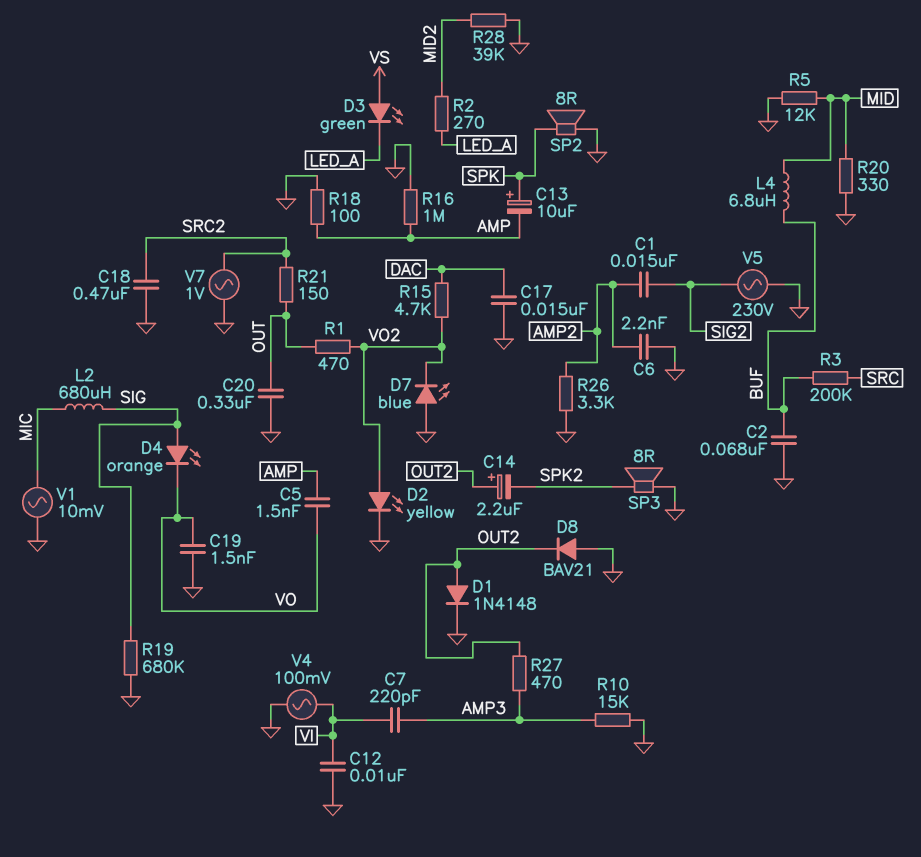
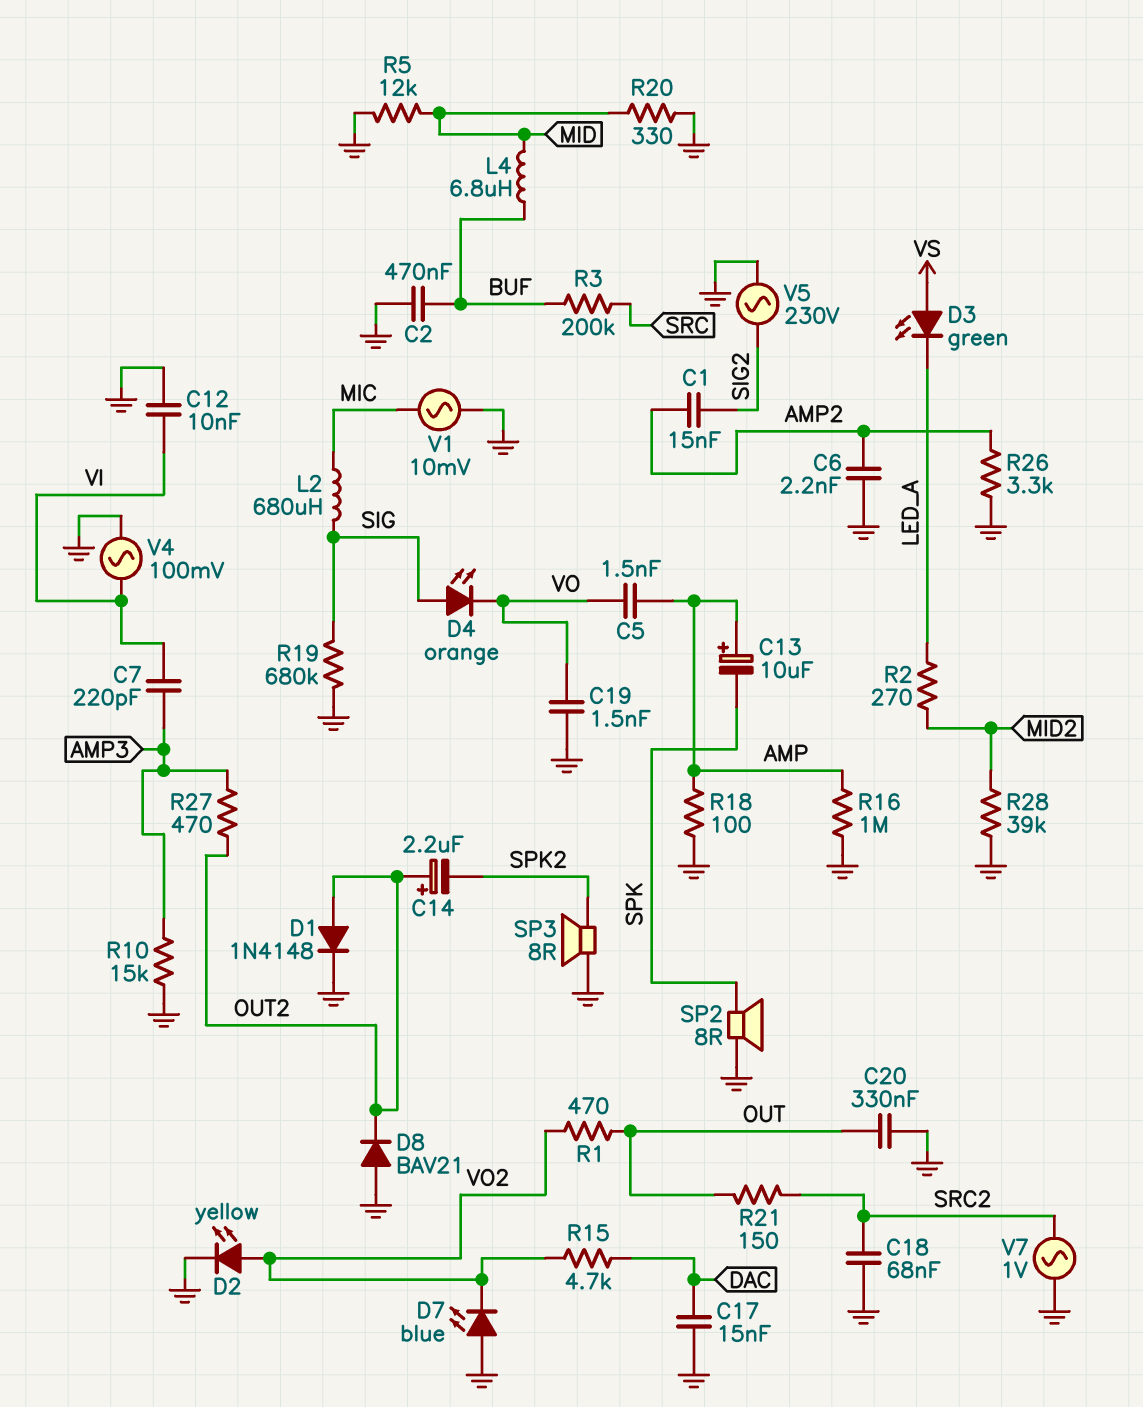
C2: 68nF (BUF, GND) -> 470nF (BUF, GND)
C13: 10uF (plus SPK, minus AMP) -> 10uF (plus AMP, minus SPK)
C18: 470nF (GND, SRC2) -> 68nF (GND, SRC2)

